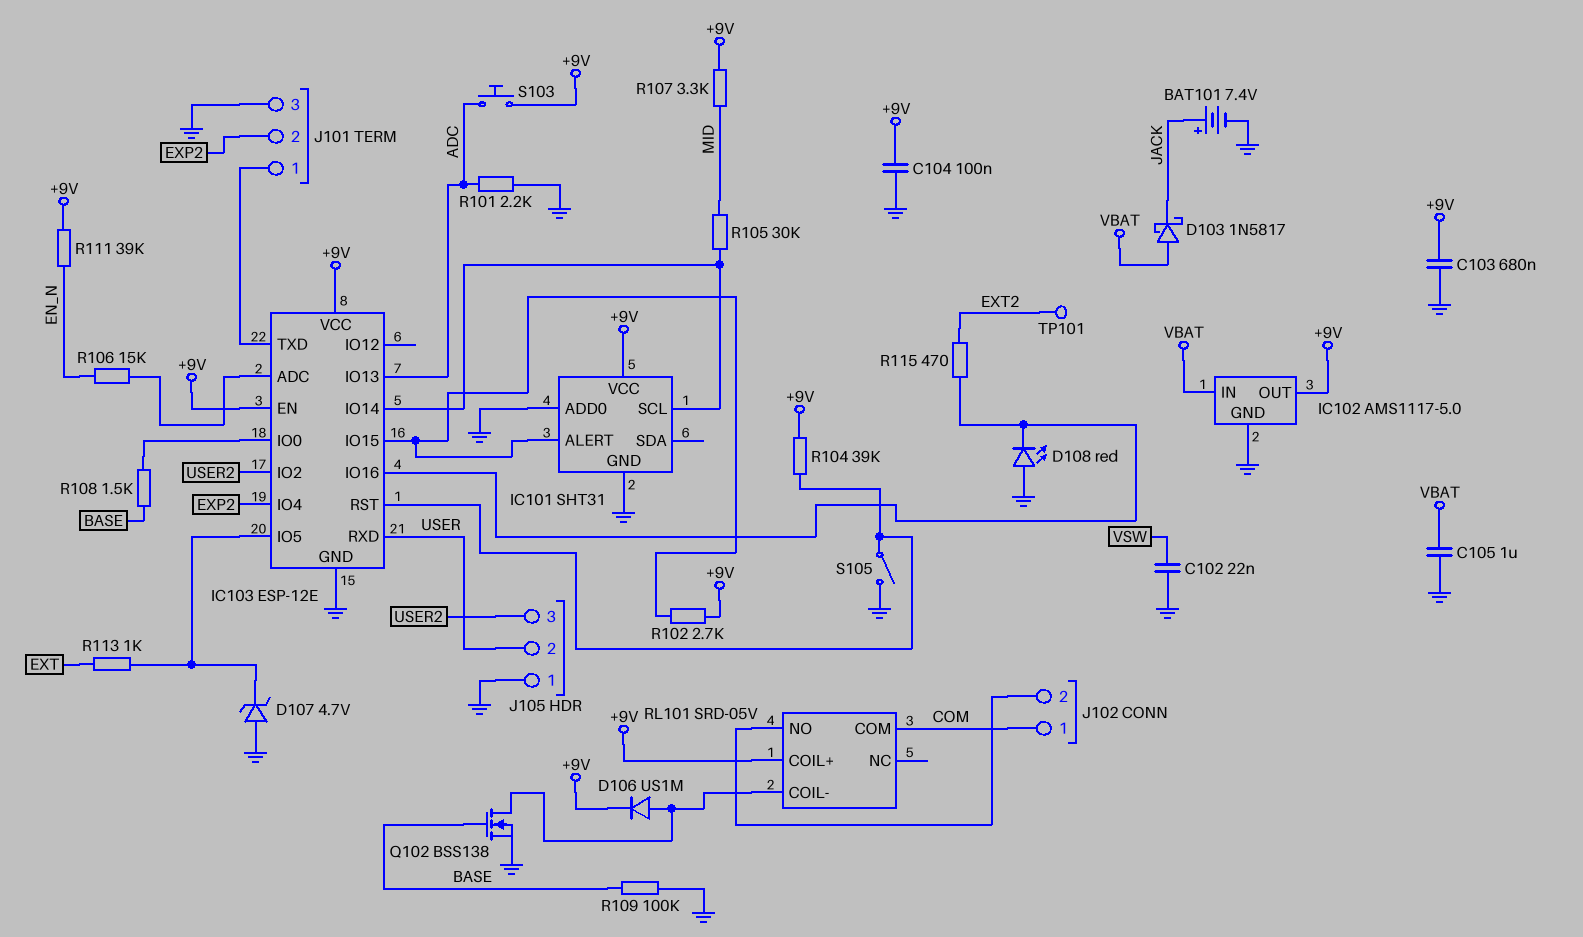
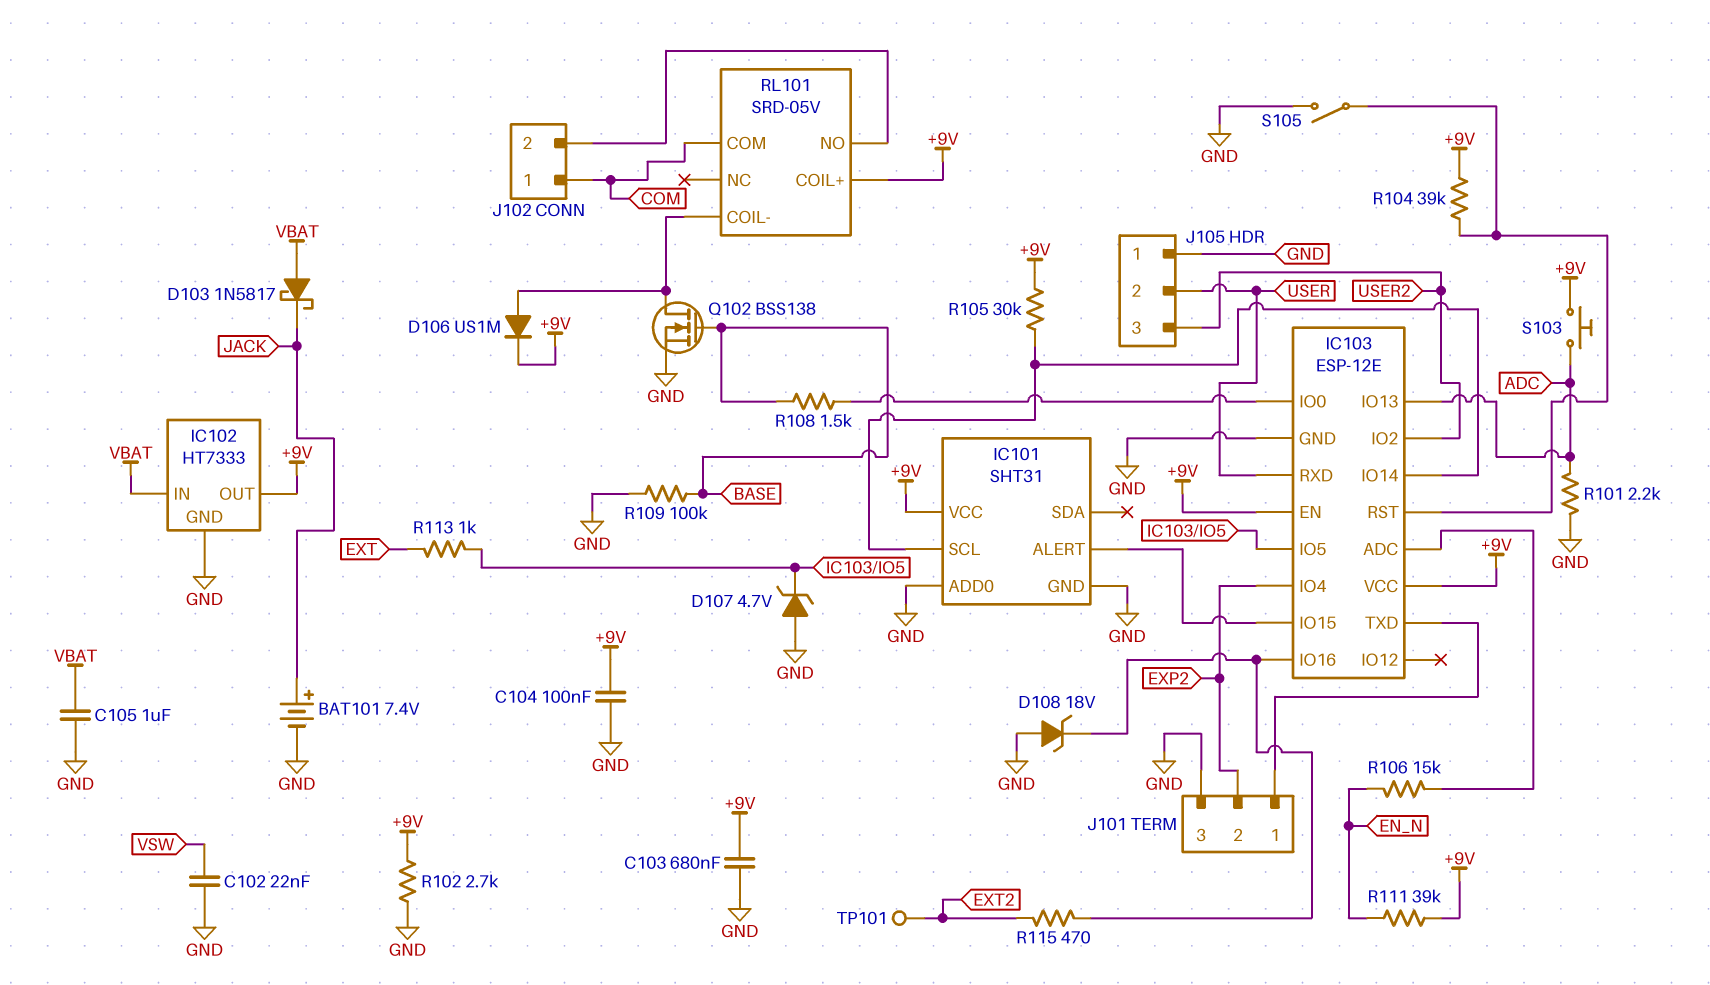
D108: LED red (A GND, K IC103/IO16) -> zener 18V (A GND, K IC103/IO16)
IC102: AMS1117-5.0 -> HT7333
R102: 2.7k (+9V, IC101/ALERT) -> 2.7k (+9V, GND)
R105: 30k (IC101/SCL, MID) -> 30k (+9V, IC101/SCL)
R107: 3.3k (+9V, MID) -> none

